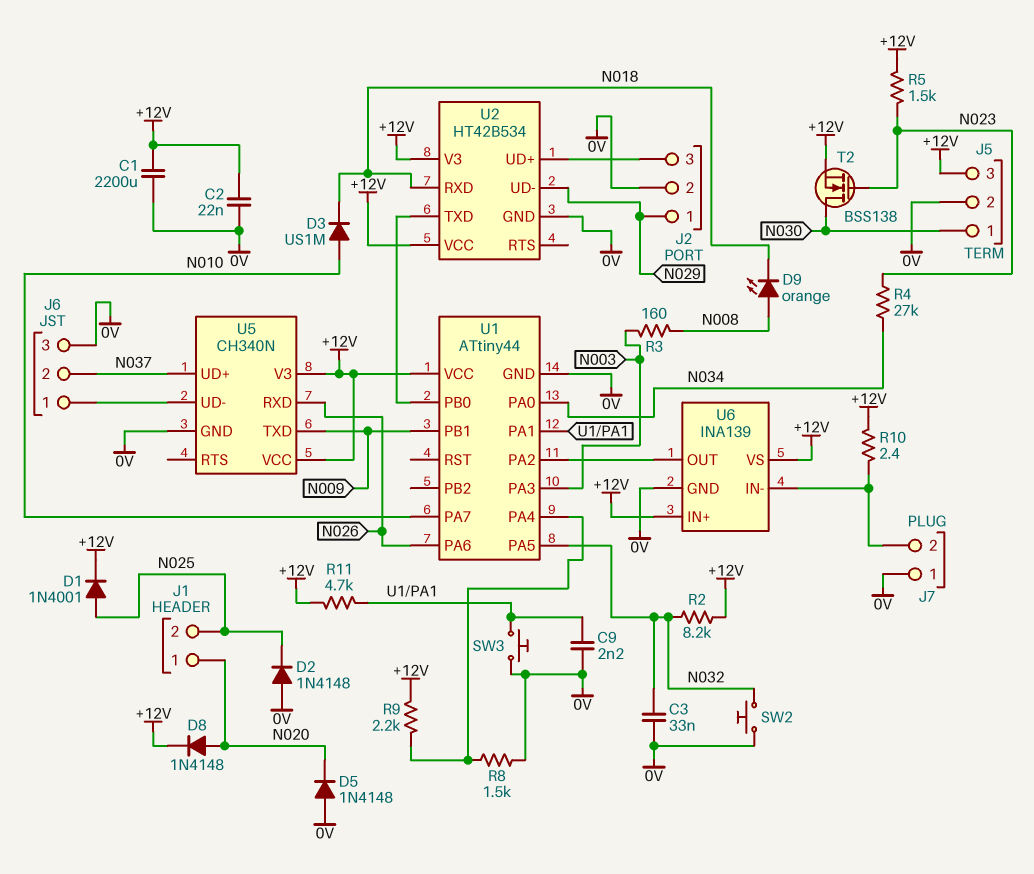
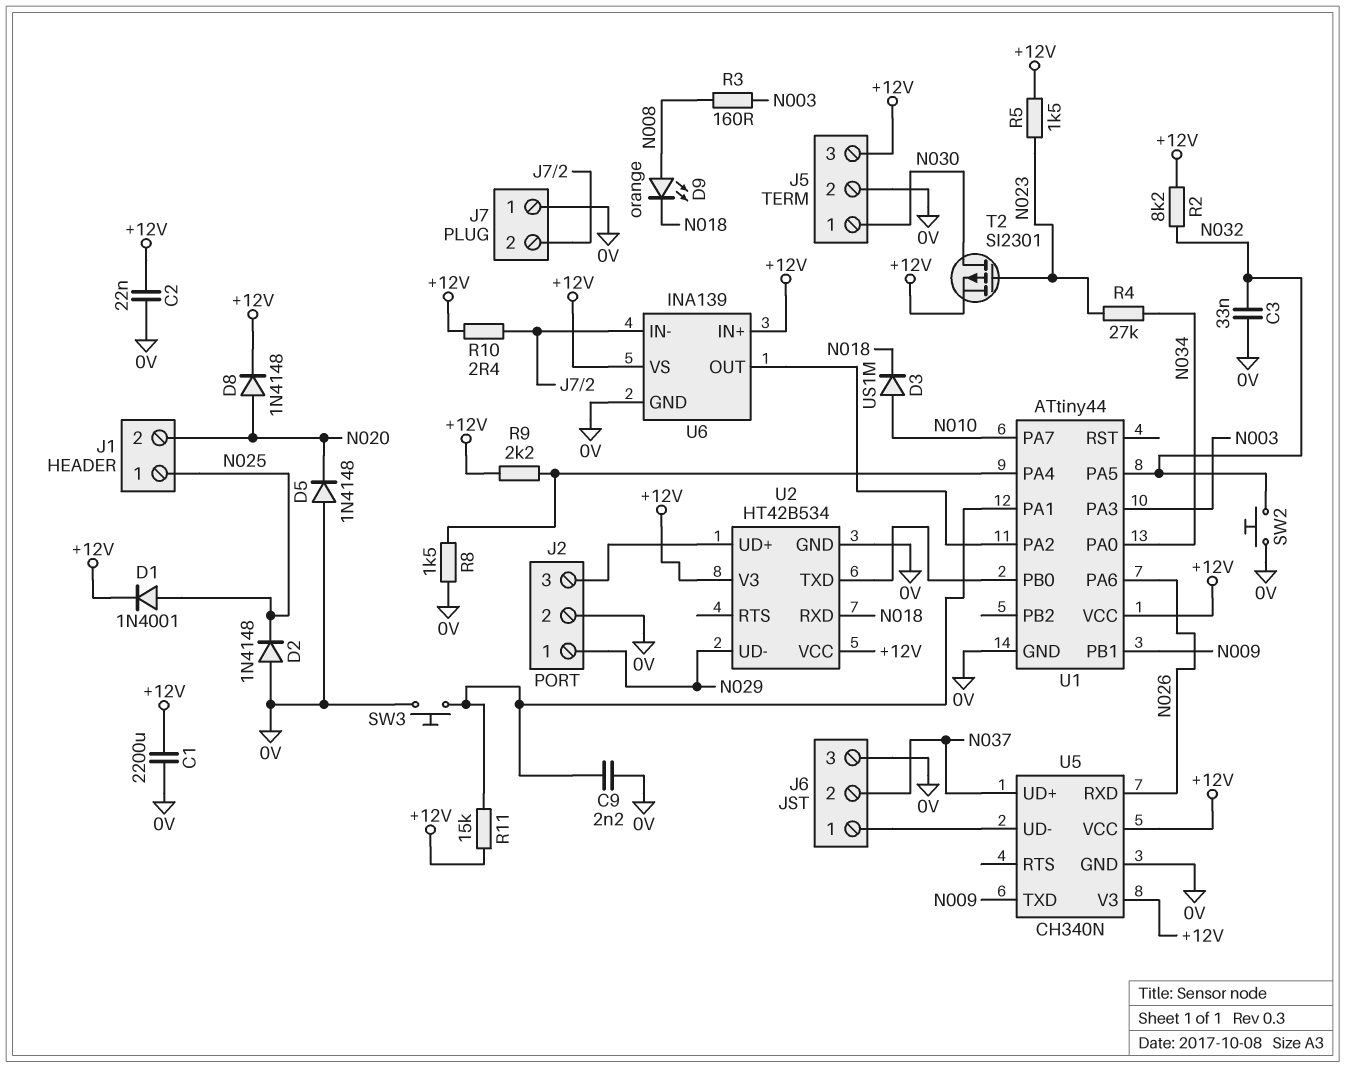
J1 pin 1: N020 -> N025
J1 pin 2: N025 -> N020
R11: 4.7k (+12V, U1/PA1) -> 15k (+12V, U1/PA1)
T2: NMOS BSS138 (G N023, D N030, S +12V) -> PMOS SI2301 (G N023, D N030, S +12V)

